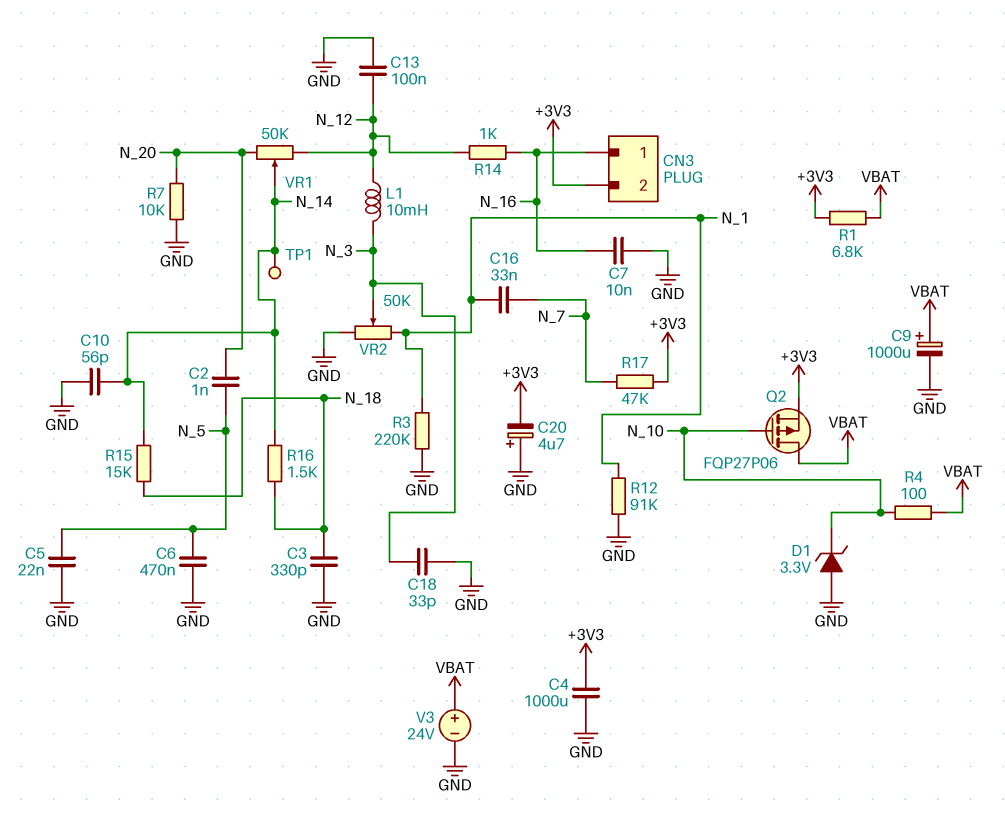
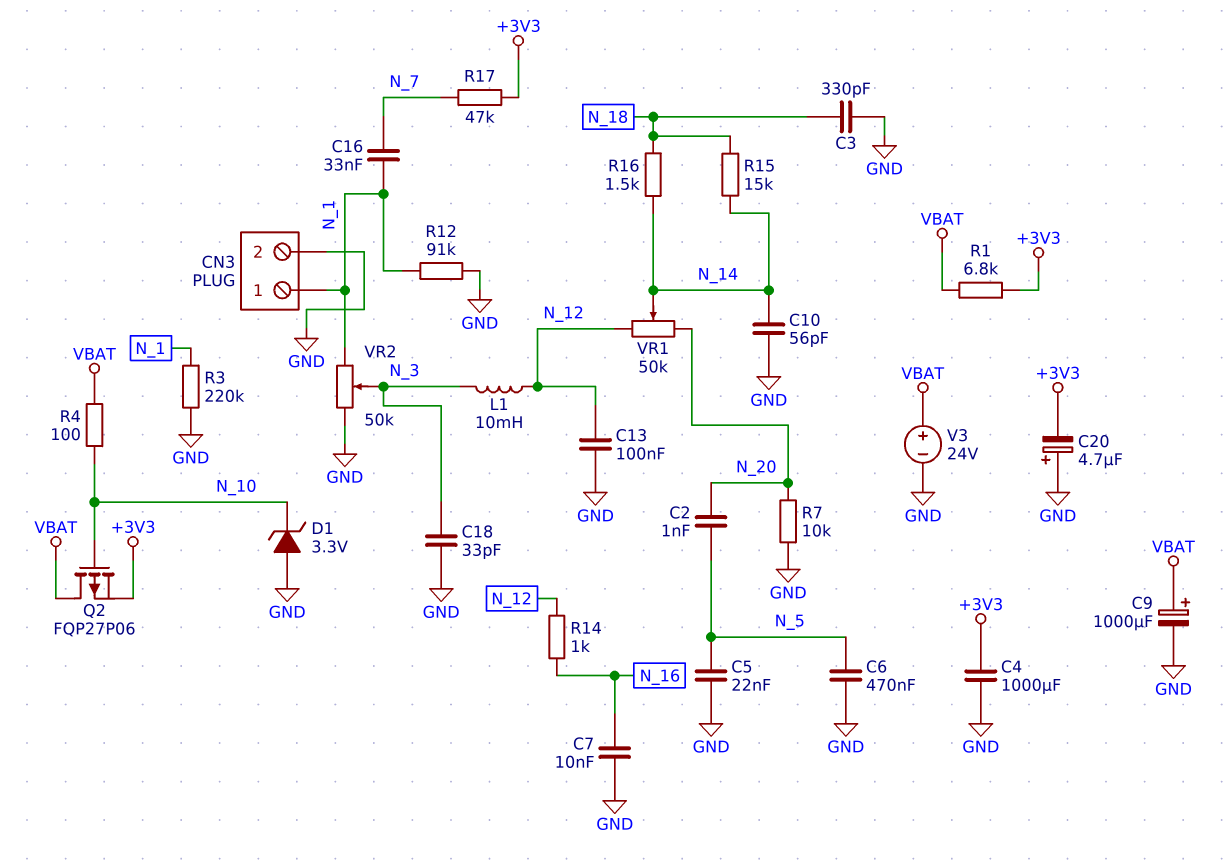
CN3 pin 1: N_16 -> N_1
CN3 pin 2: +3V3 -> GND
TP1: test point (N_14) -> none

